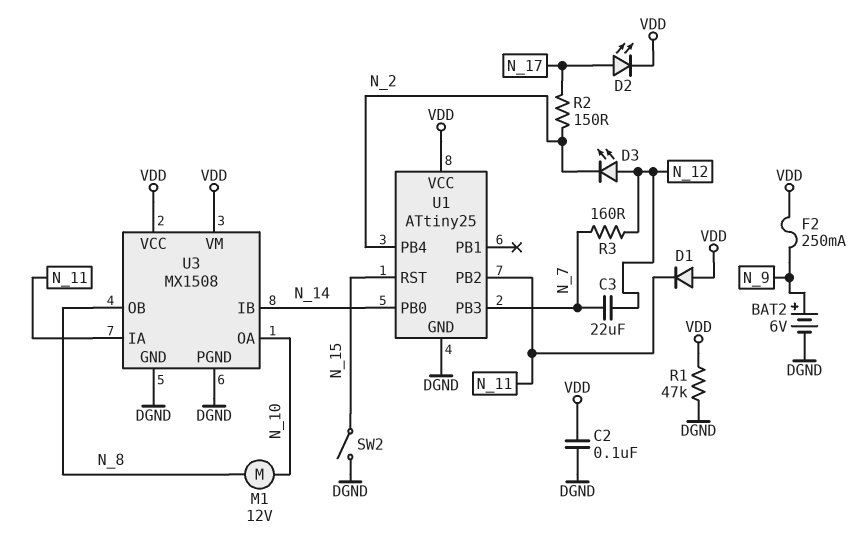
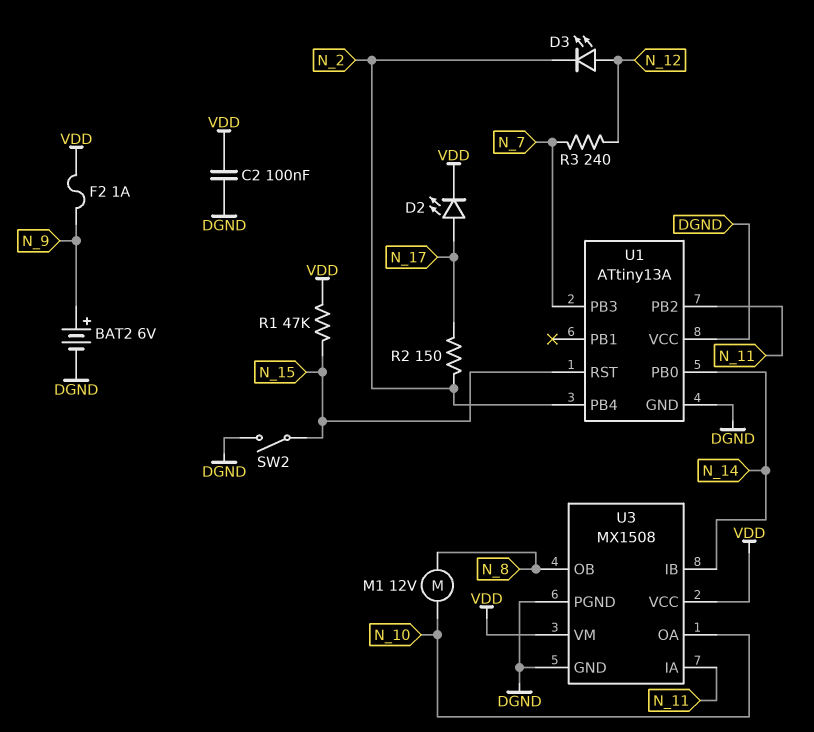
C3: 22uF (N_7, N_12) -> none
D1: diode (A VDD, K N_11) -> none
F2: 250mA (N_9, VDD) -> 1A (N_9, VDD)
R1: 47k (DGND, VDD) -> 47k (N_15, VDD)
R3: 160 (N_7, N_12) -> 240 (N_7, N_12)
U1: ATtiny25 -> ATtiny13A
U1 pin VCC: VDD -> DGND

